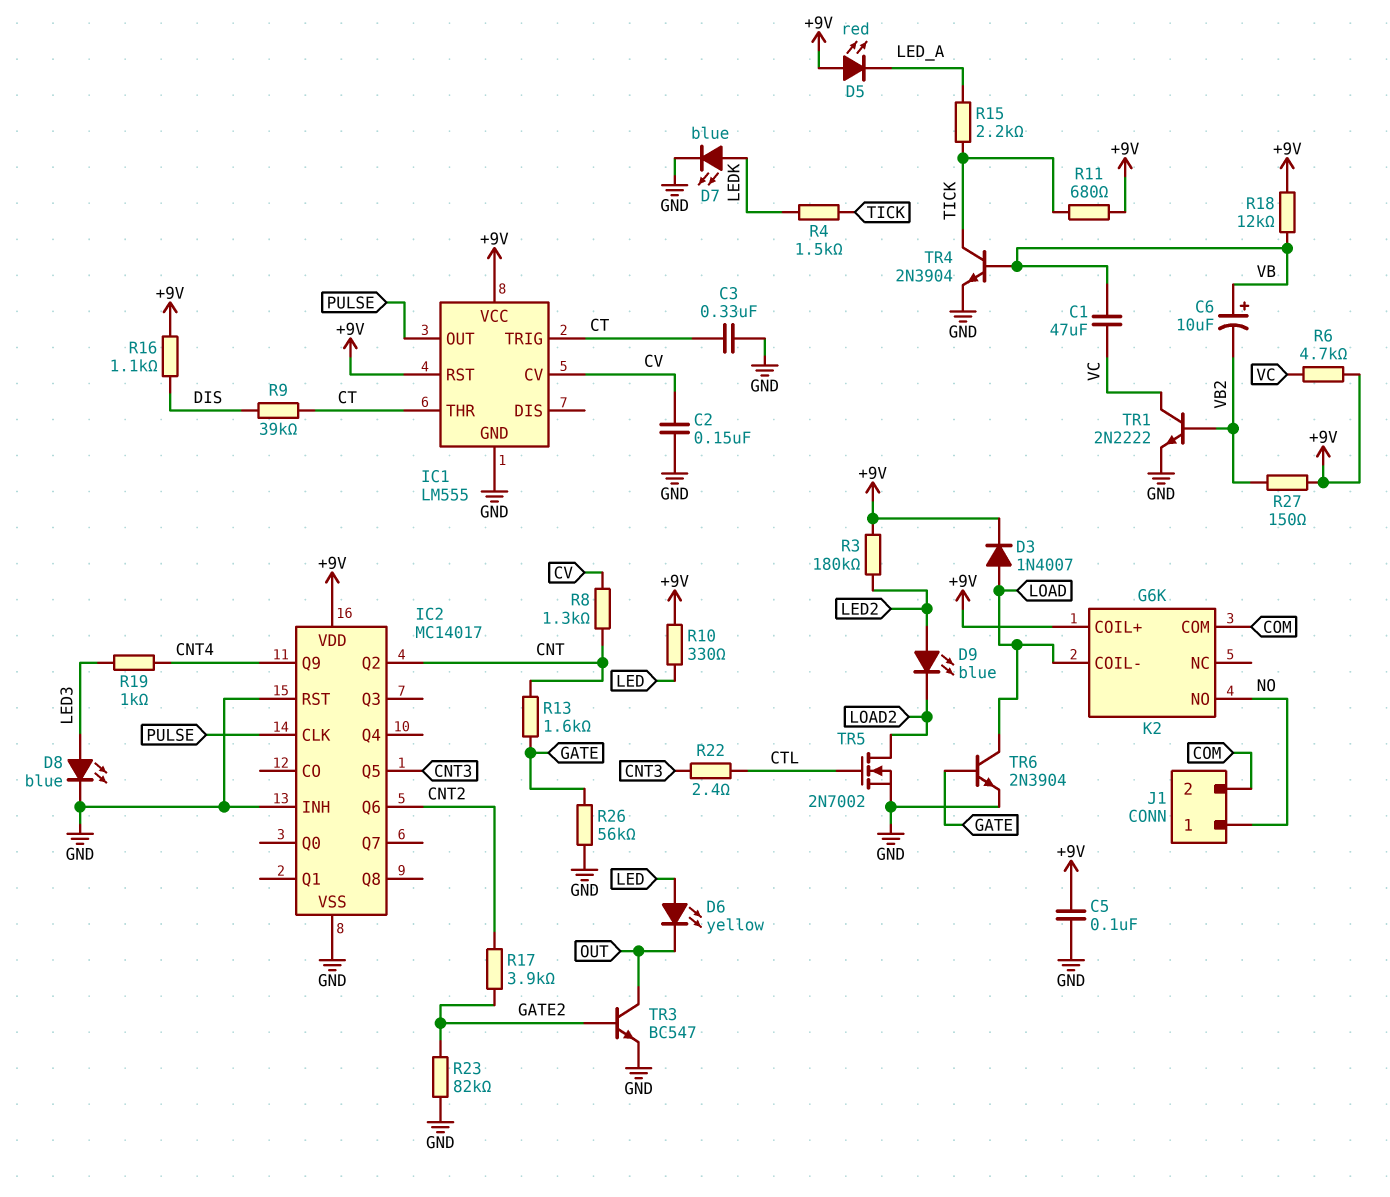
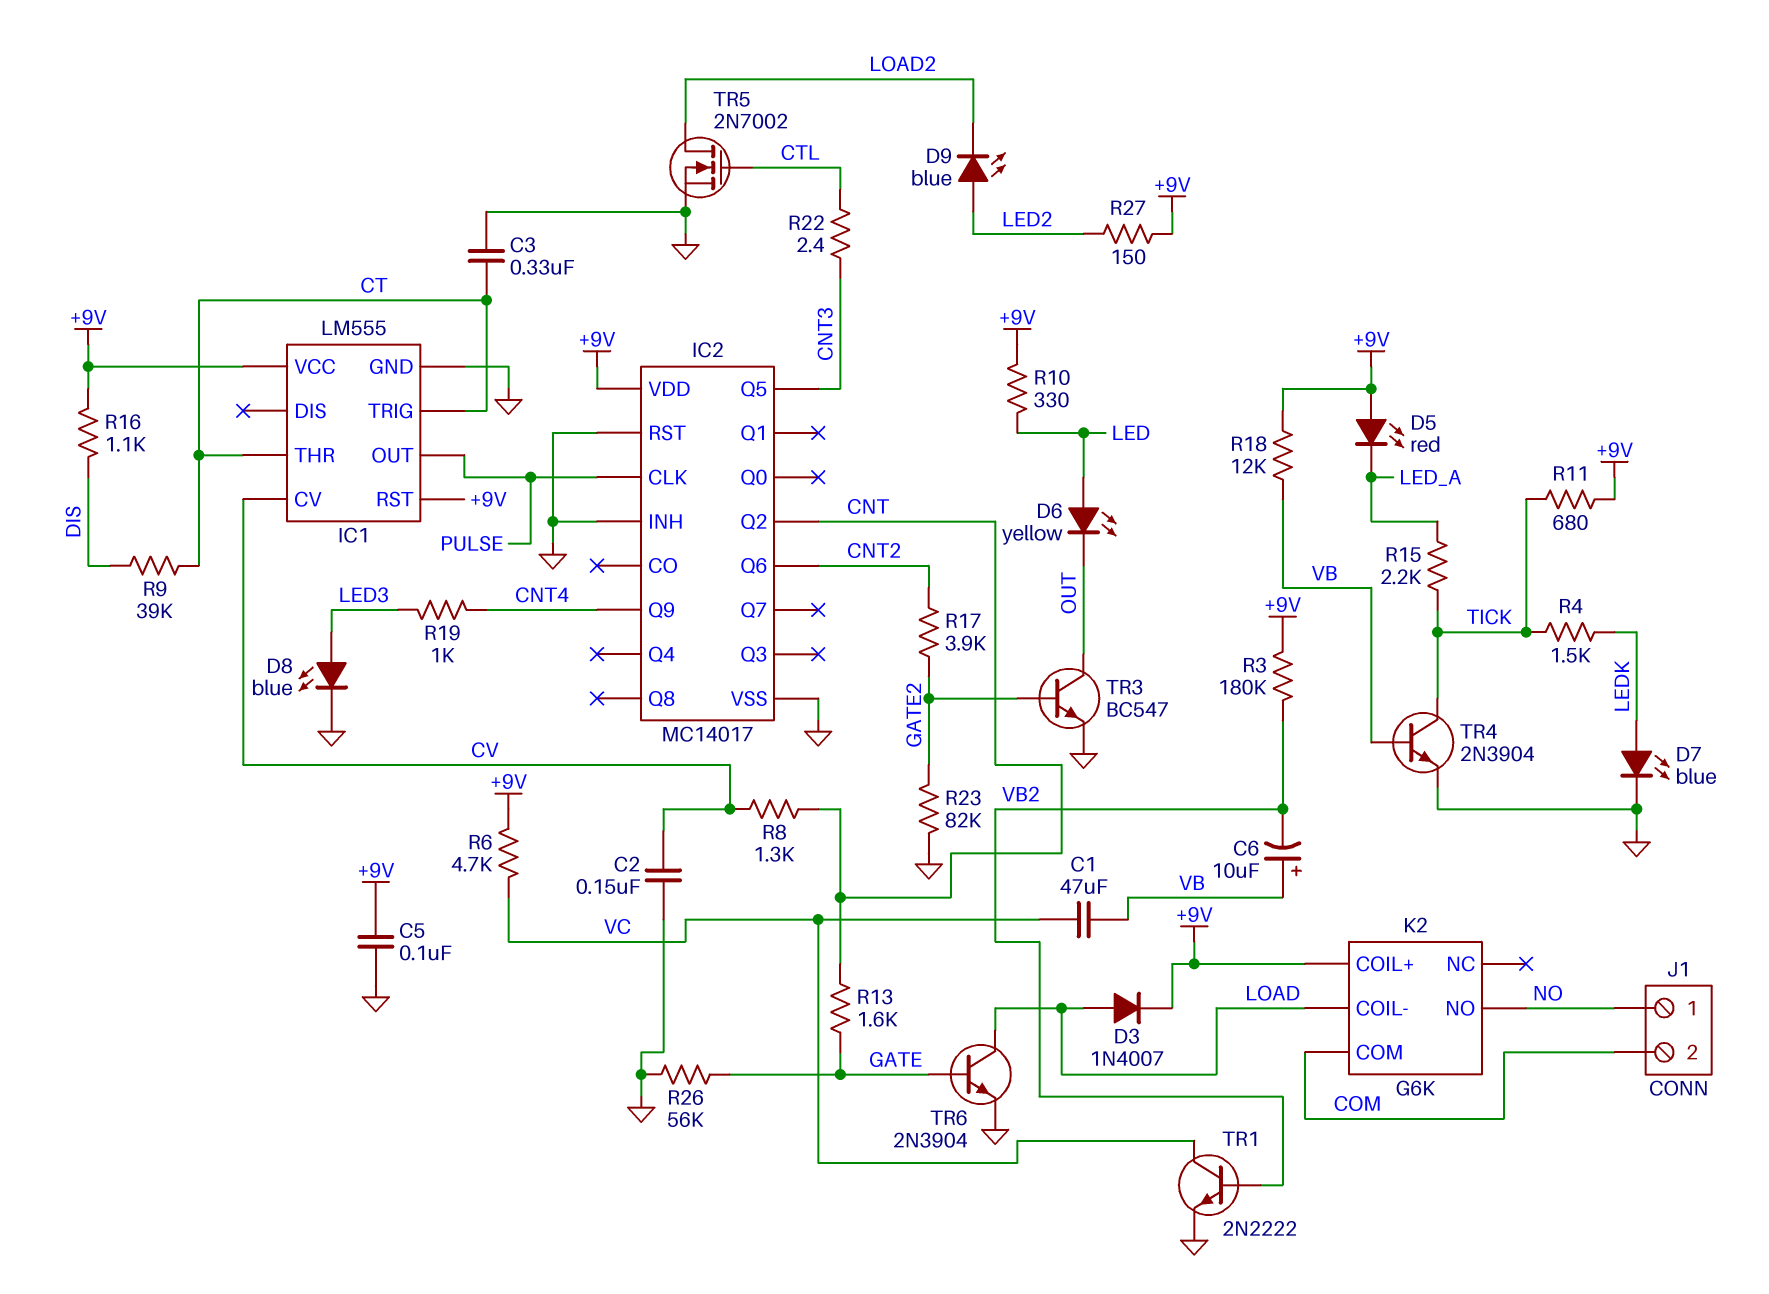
R3: 180k (+9V, LED2) -> 180k (+9V, VB2)
R27: 150 (+9V, VB2) -> 150 (+9V, LED2)

